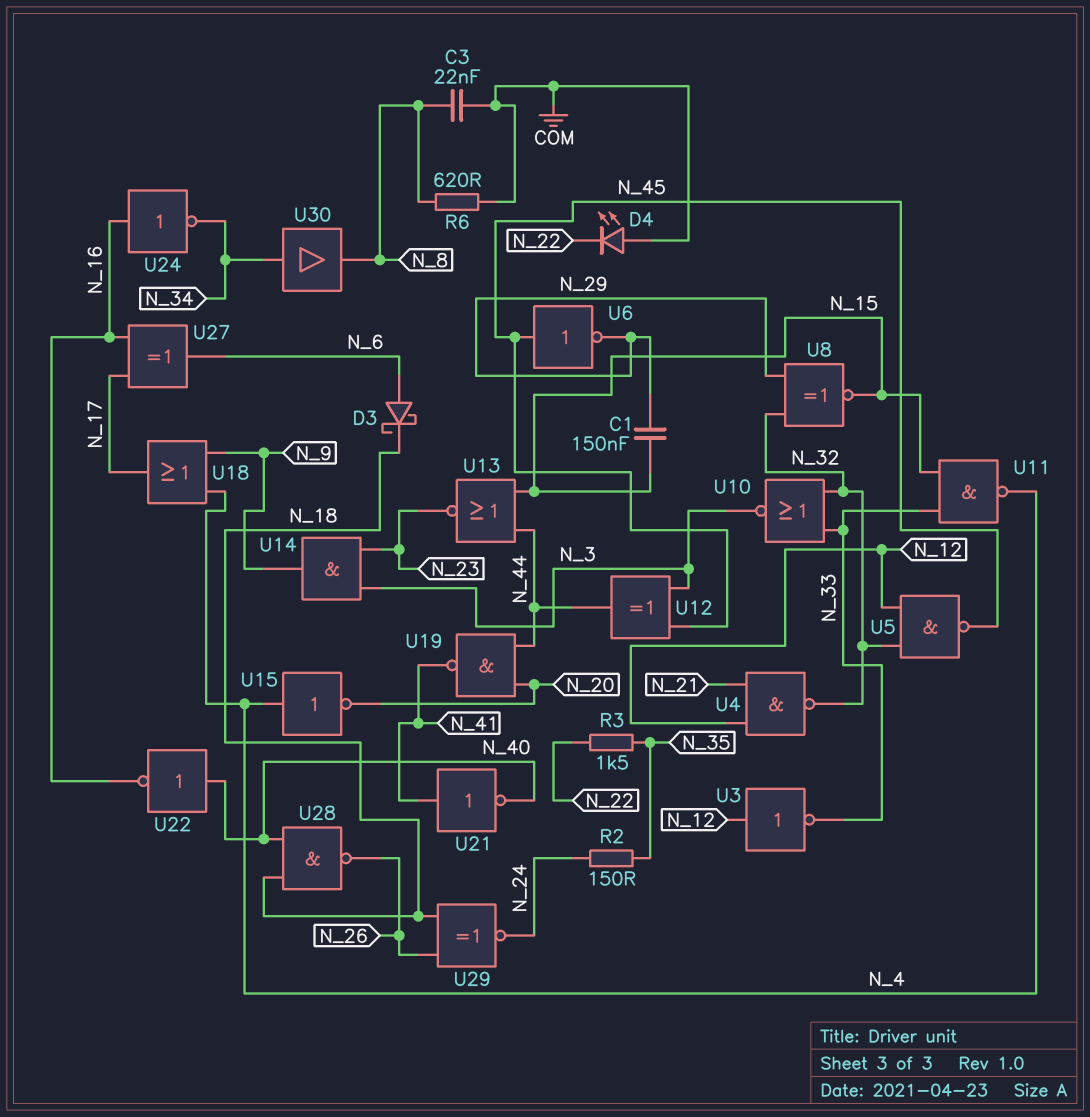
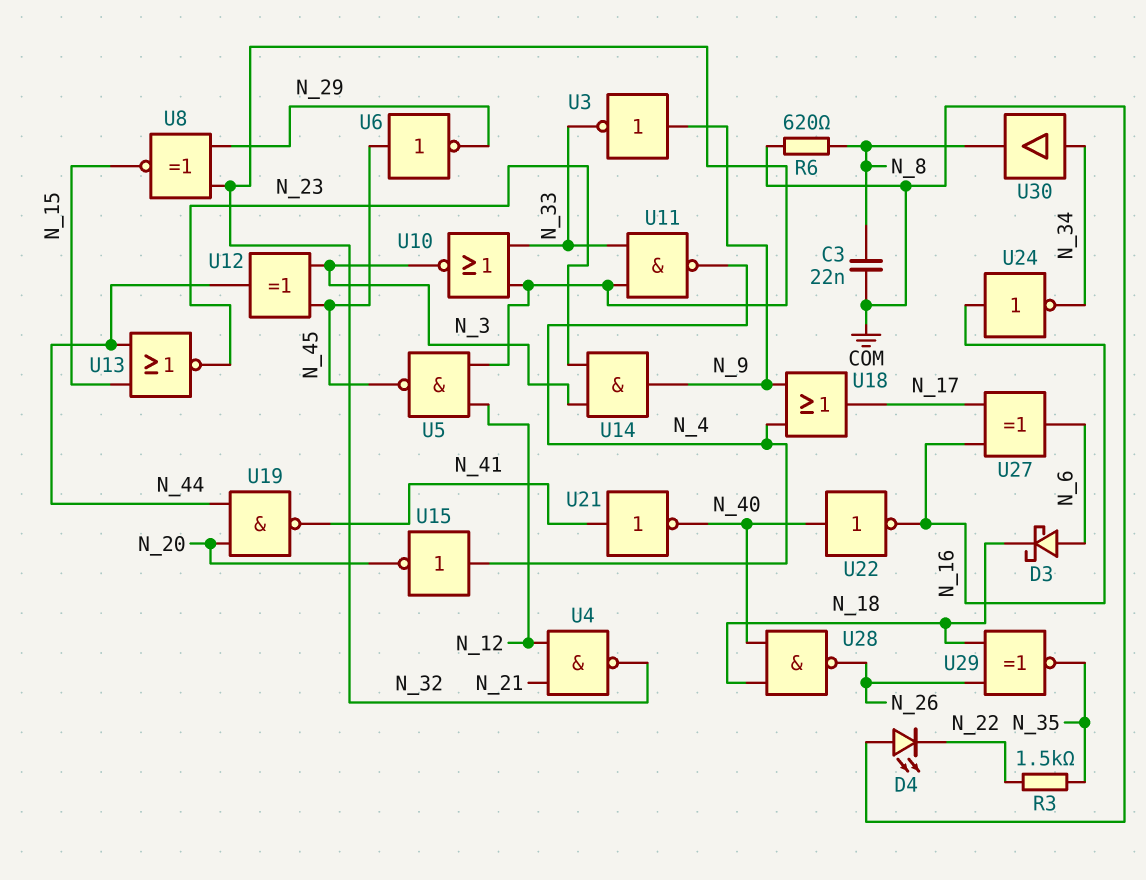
C1: 150nF (N_15, N_29) -> none
R2: 150 (N_24, N_35) -> none
U3: NOT (in N_12, out N_33) -> NOT (in N_9, out N_33)
U11: NAND (in N_15, in N_33, out N_4) -> NAND (in N_32, in N_33, out N_4)
U29: XNOR (in N_18, in N_26, out N_24) -> XNOR (in N_18, in N_26, out N_35)

